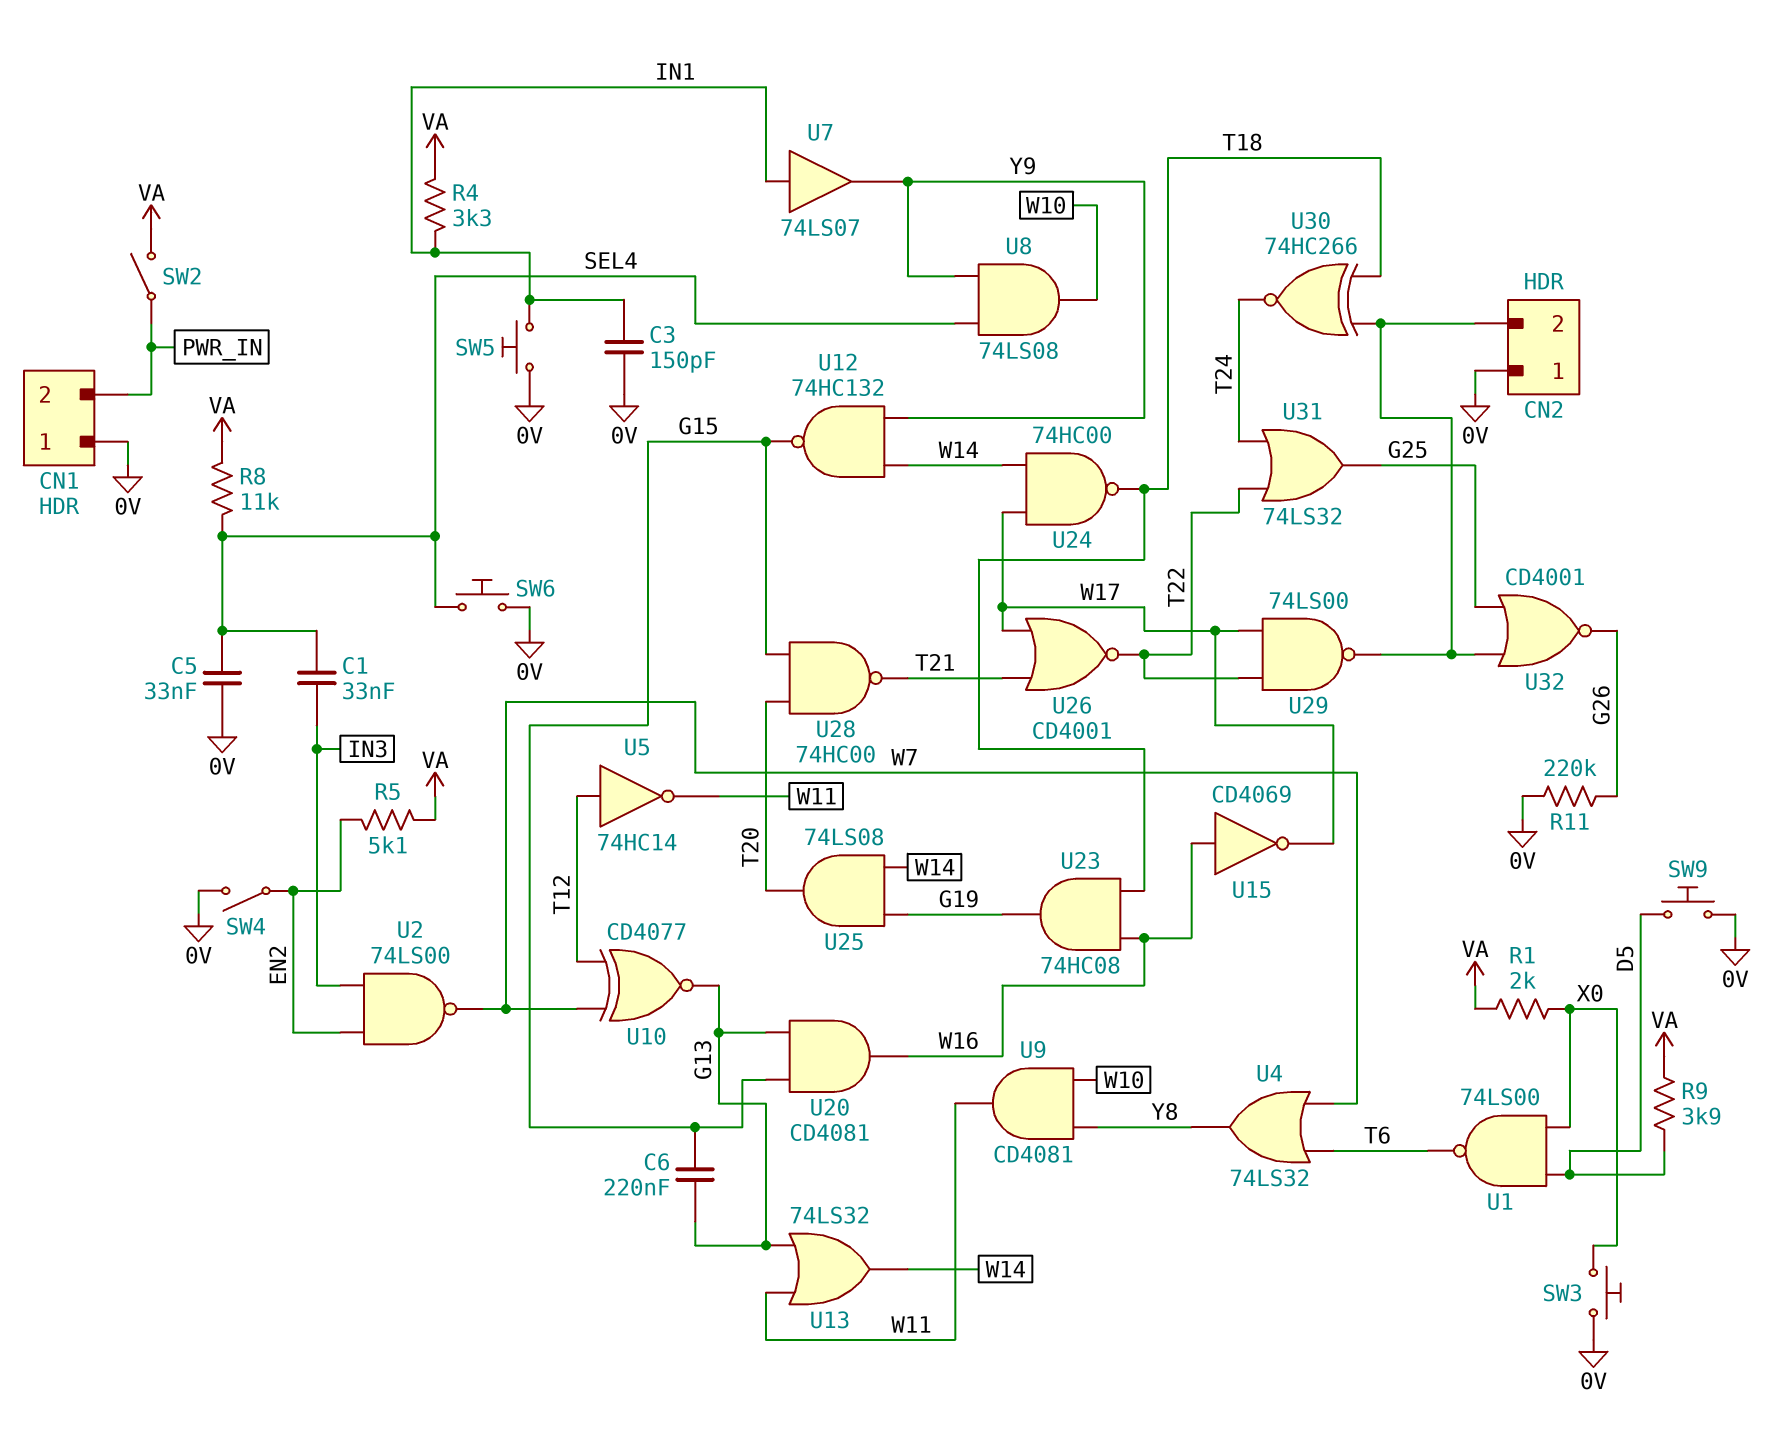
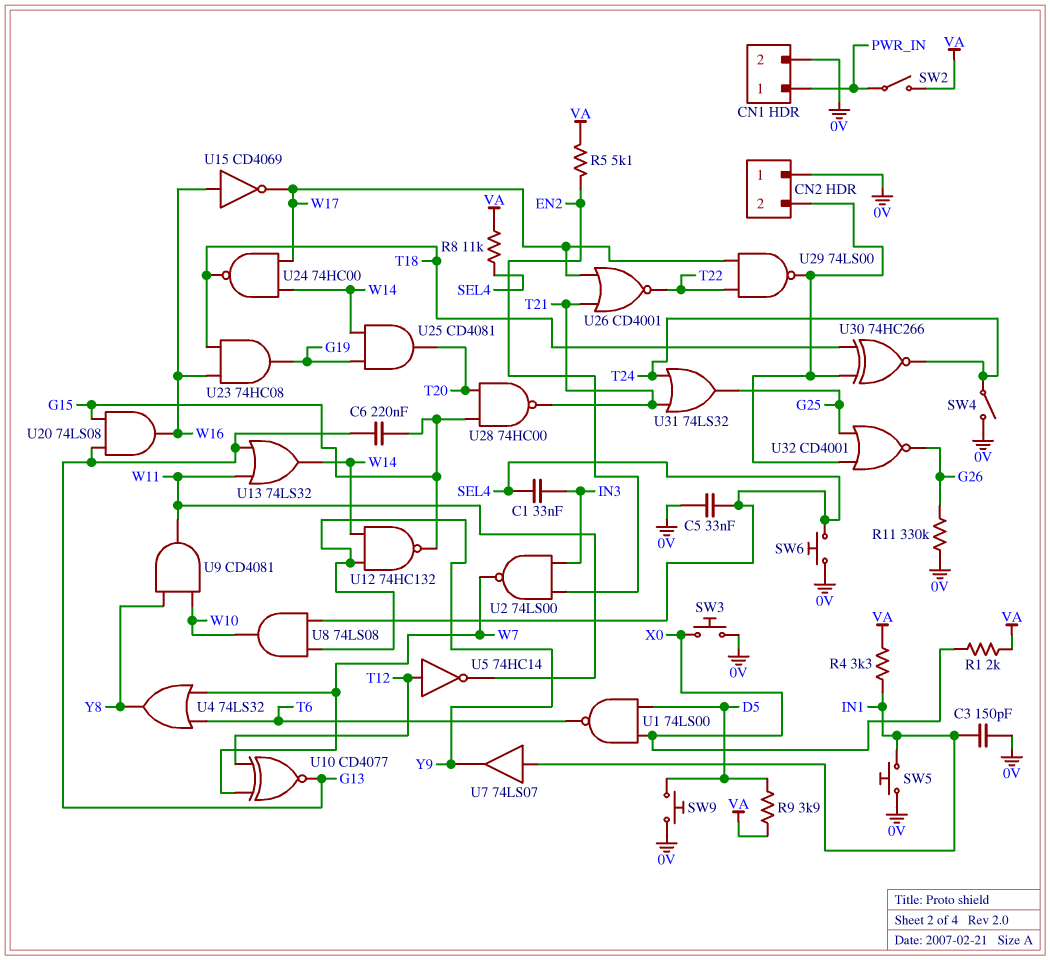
CN1 pin 1: 0V -> PWR_IN
CN1 pin 2: PWR_IN -> 0V
R11: 220k (0V, G26) -> 330k (0V, G26)
SW4: switch (0V, EN2) -> switch (0V, T24)
U20: AND CD4081 (in G13, in G15, out W16) -> AND 74LS08 (in G13, in G15, out W16)
U25: AND 74LS08 (in G19, in W14, out T20) -> AND CD4081 (in G19, in W14, out T20)
U31: OR 74LS32 (in T22, in T24, out G25) -> OR 74LS32 (in T21, in T24, out G25)

